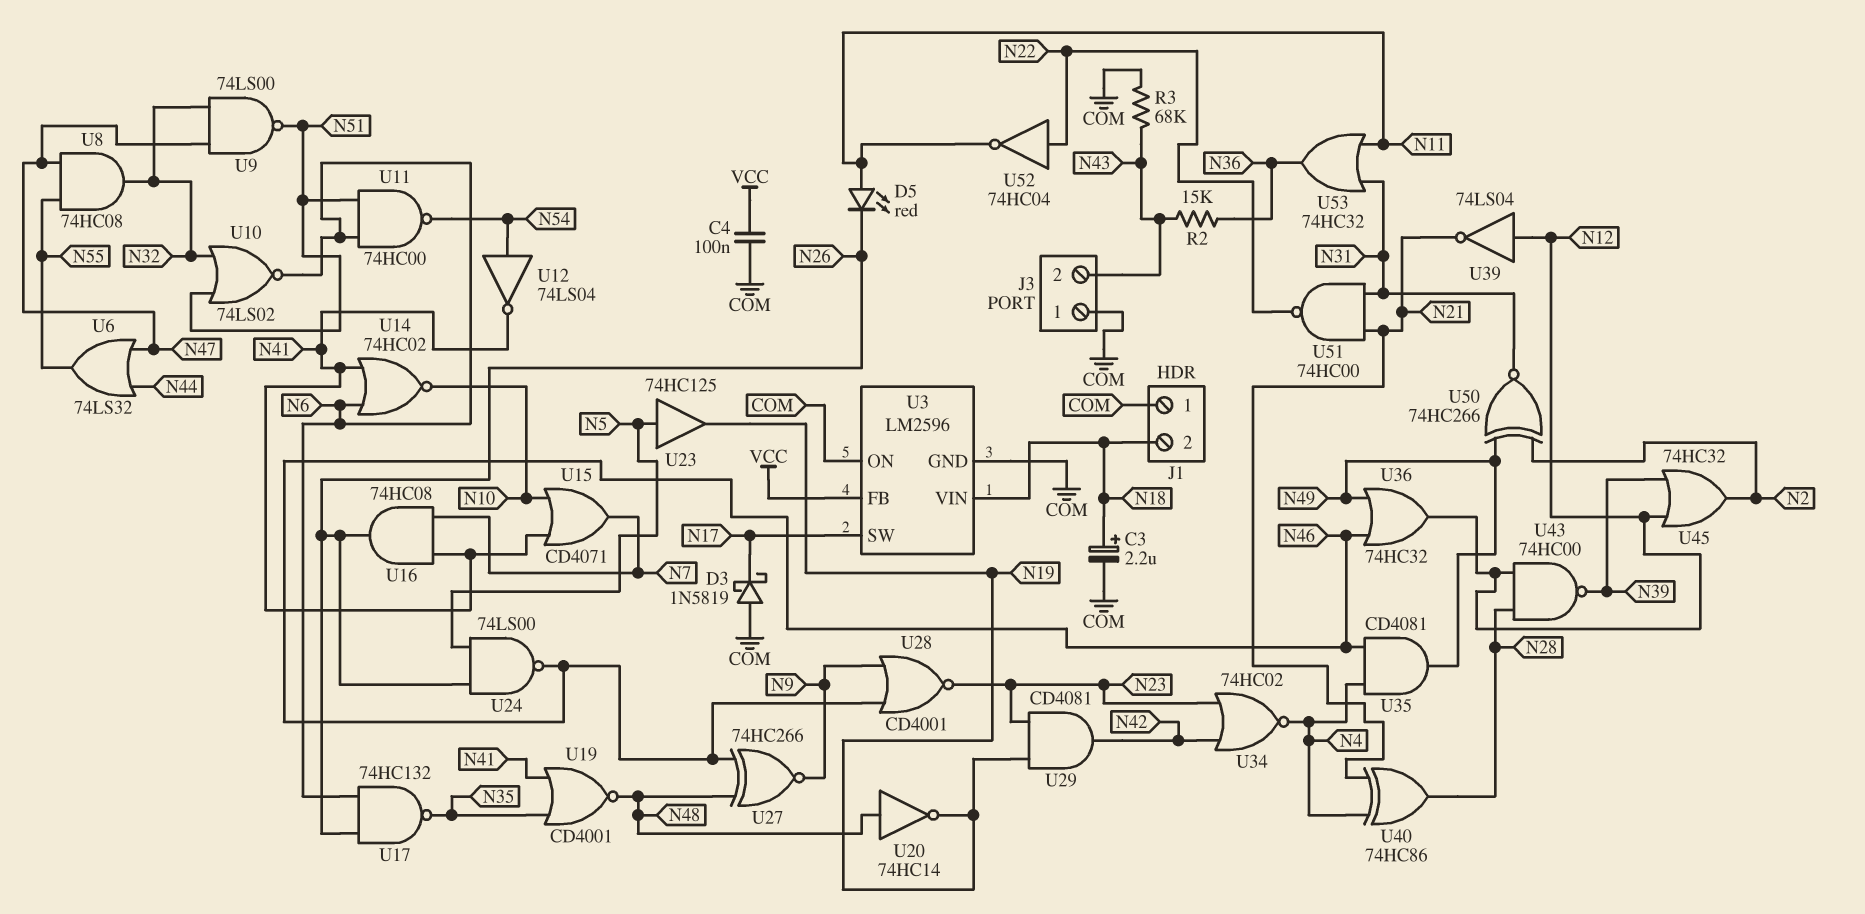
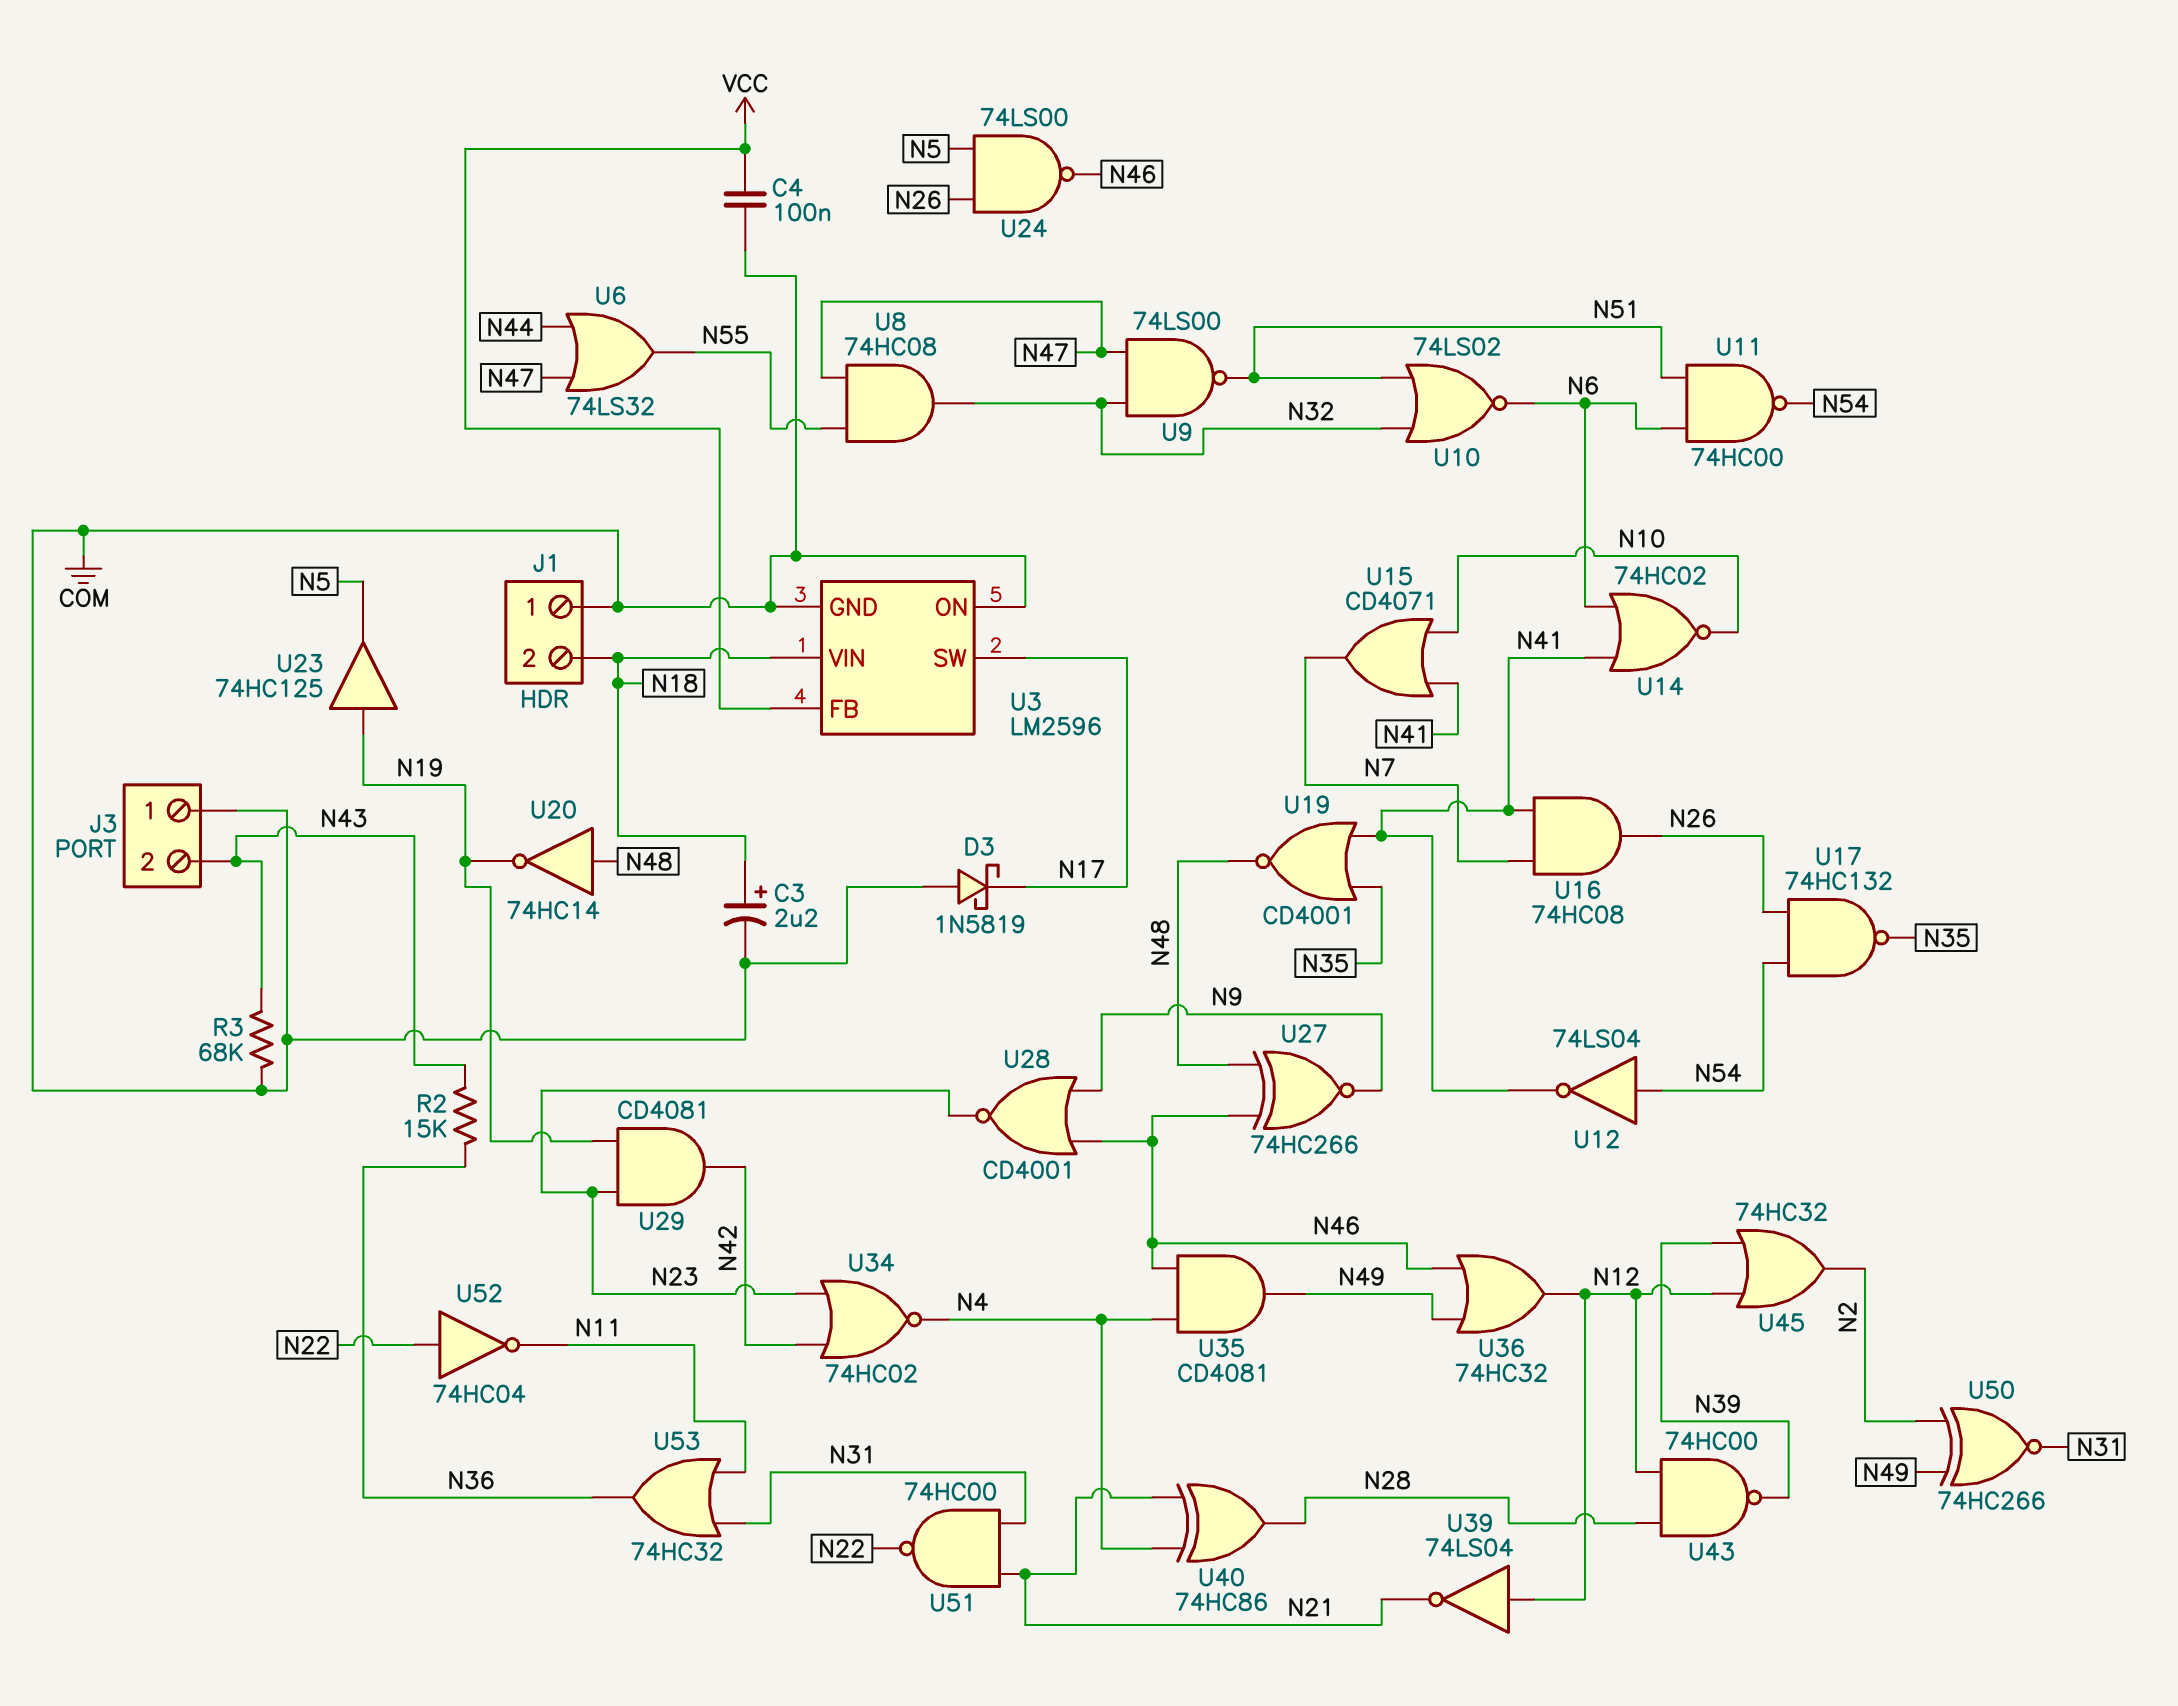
D5: LED red (A N11, K N26) -> none
U17: NAND 74HC132 (in N6, in N26, out N35) -> NAND 74HC132 (in N26, in N54, out N35)
U23: buffer 74HC125 (in N5, out N19) -> buffer 74HC125 (in N19, out N5)

